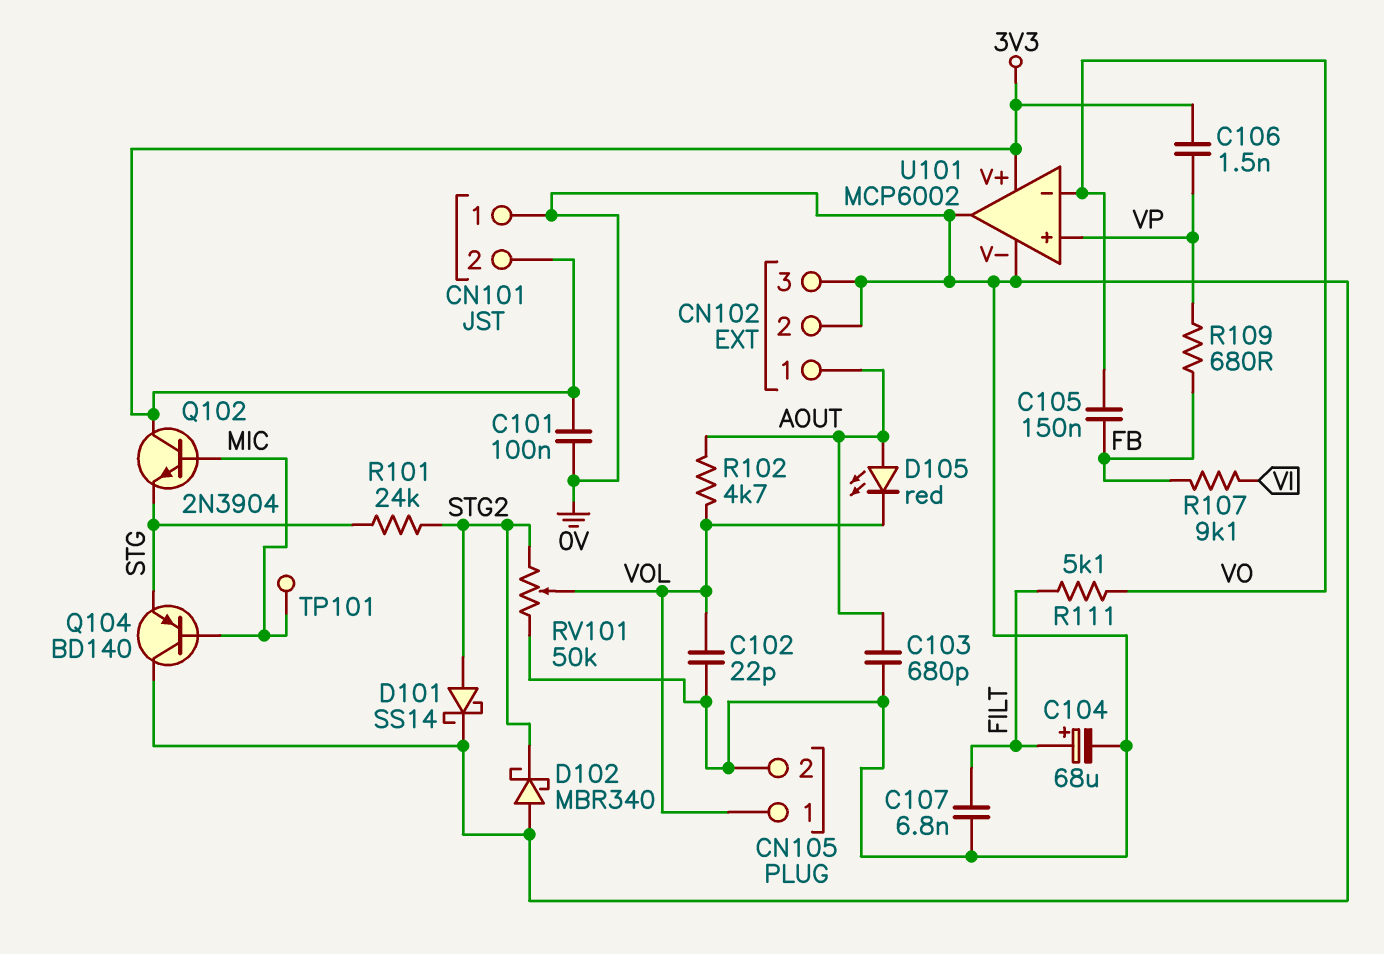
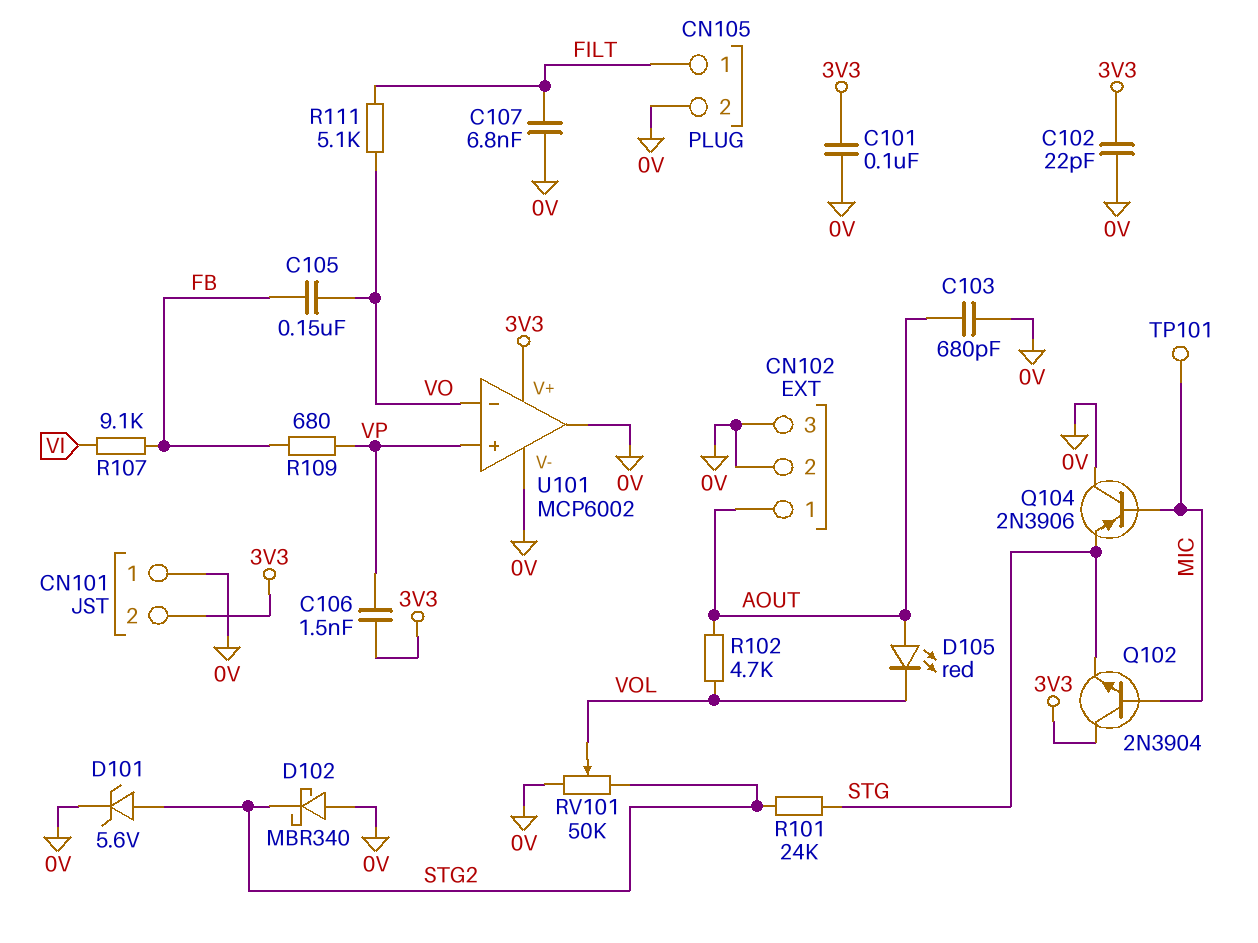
C102: 22pF (0V, VOL) -> 22pF (0V, 3V3)
C104: 68uF (plus FILT, minus 0V) -> none
CN105 pin 1: VOL -> FILT
D101: schottky SS14 (A STG2, K 0V) -> zener 5.6V (A STG2, K 0V)
Q104: PNP BD140 (B MIC, C 0V, E STG) -> PNP 2N3906 (B MIC, C 0V, E STG)

